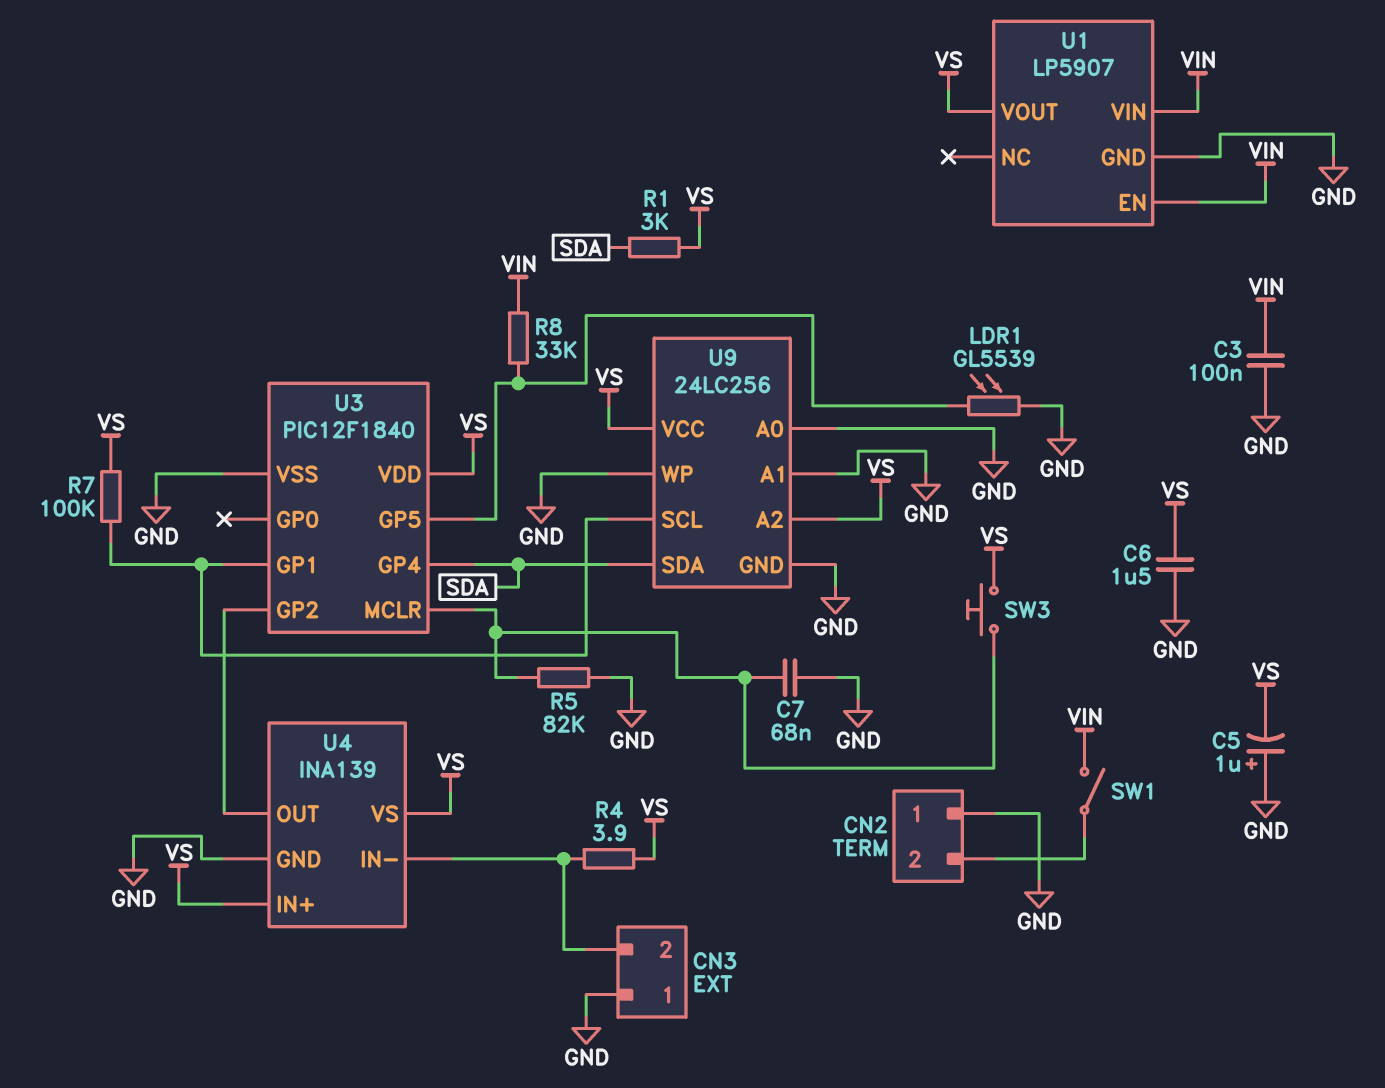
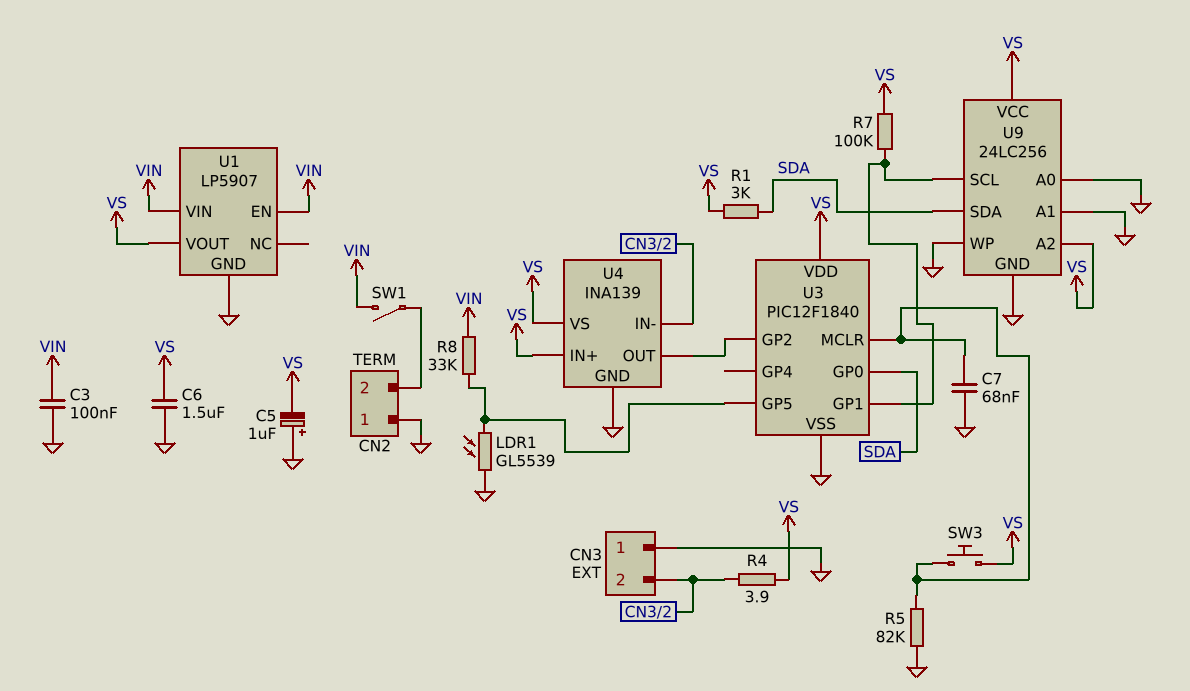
U3 pin GP0: none -> SDA
U3 pin GP4: SDA -> none

